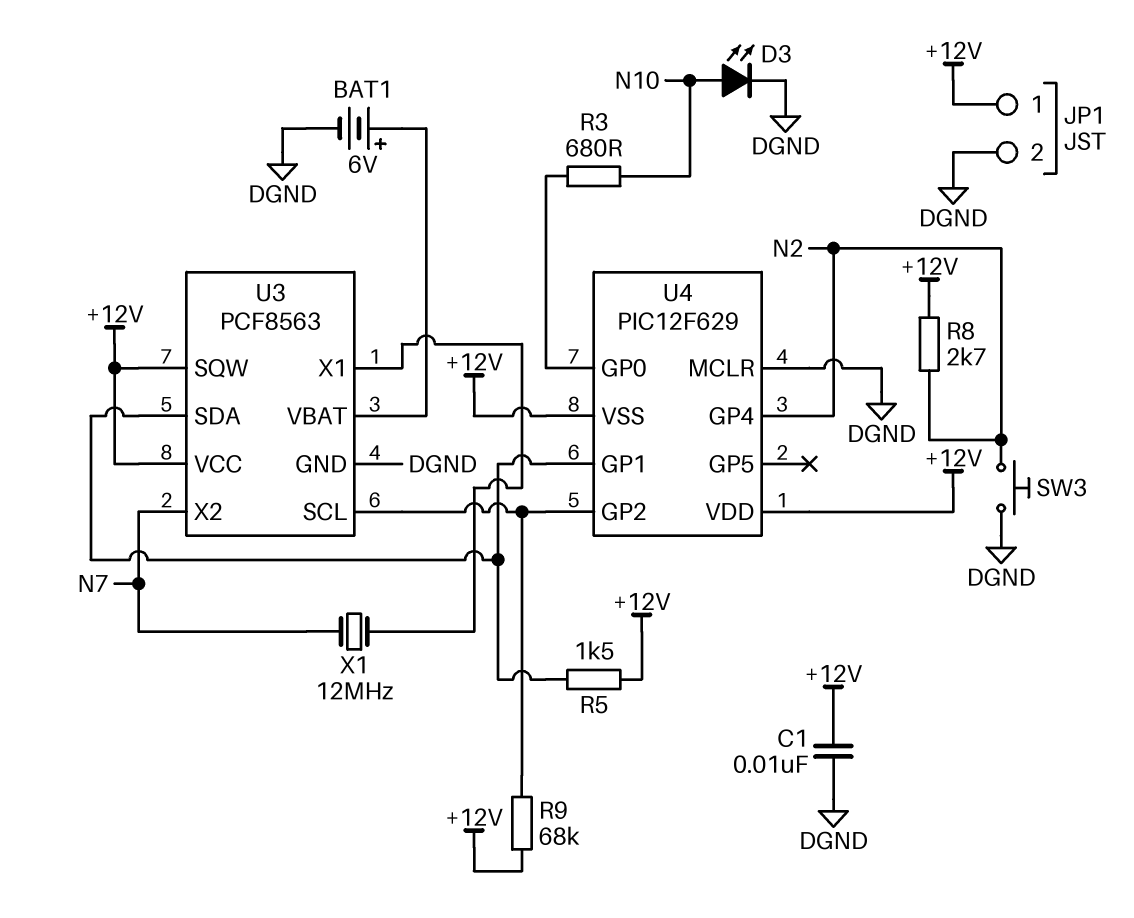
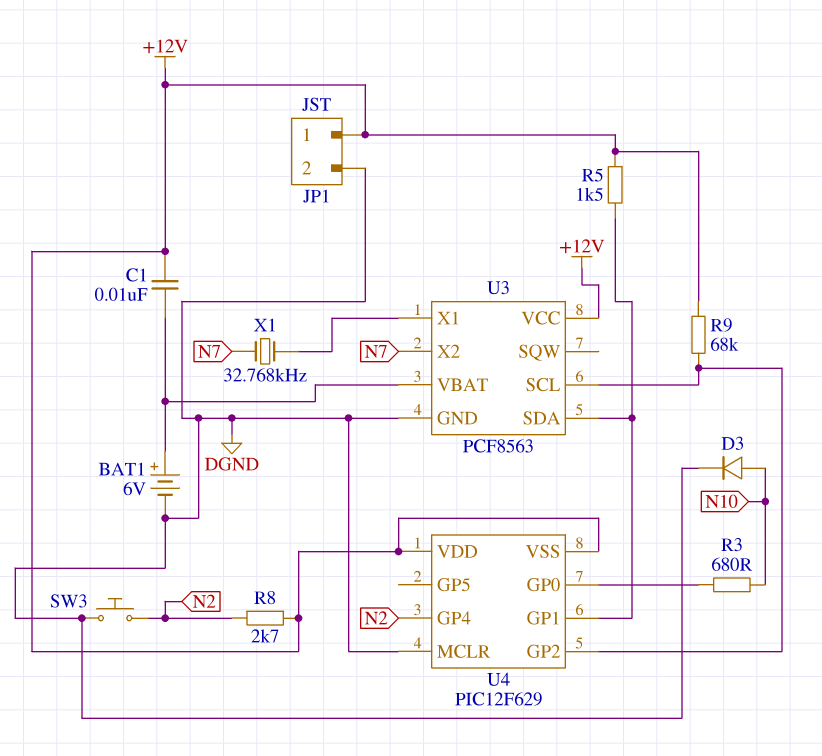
C1: 10nF (+12V, DGND) -> 10nF (+12V, U3/VBAT)
D3: LED (A N10, K DGND) -> diode (A N10, K DGND)
U3 pin SQW: +12V -> none
X1: 12MHz (N7, U3/X1) -> 32.768kHz (N7, U3/X1)

